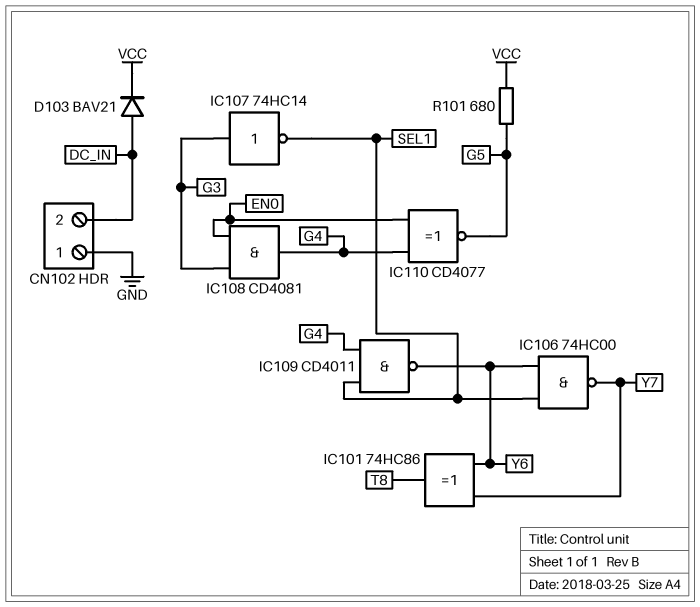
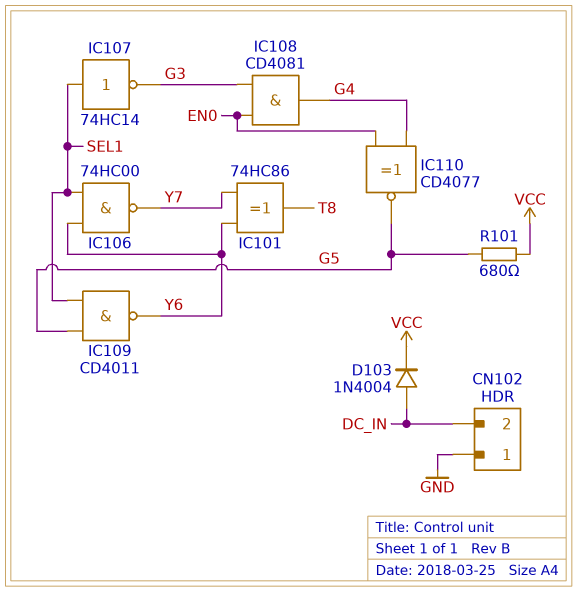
D103: diode BAV21 (A DC_IN, K VCC) -> diode 1N4004 (A DC_IN, K VCC)
IC107: NOT 74HC14 (in G3, out SEL1) -> NOT 74HC14 (in SEL1, out G3)
IC109: NAND CD4011 (in G4, in SEL1, out Y6) -> NAND CD4011 (in G5, in SEL1, out Y6)

